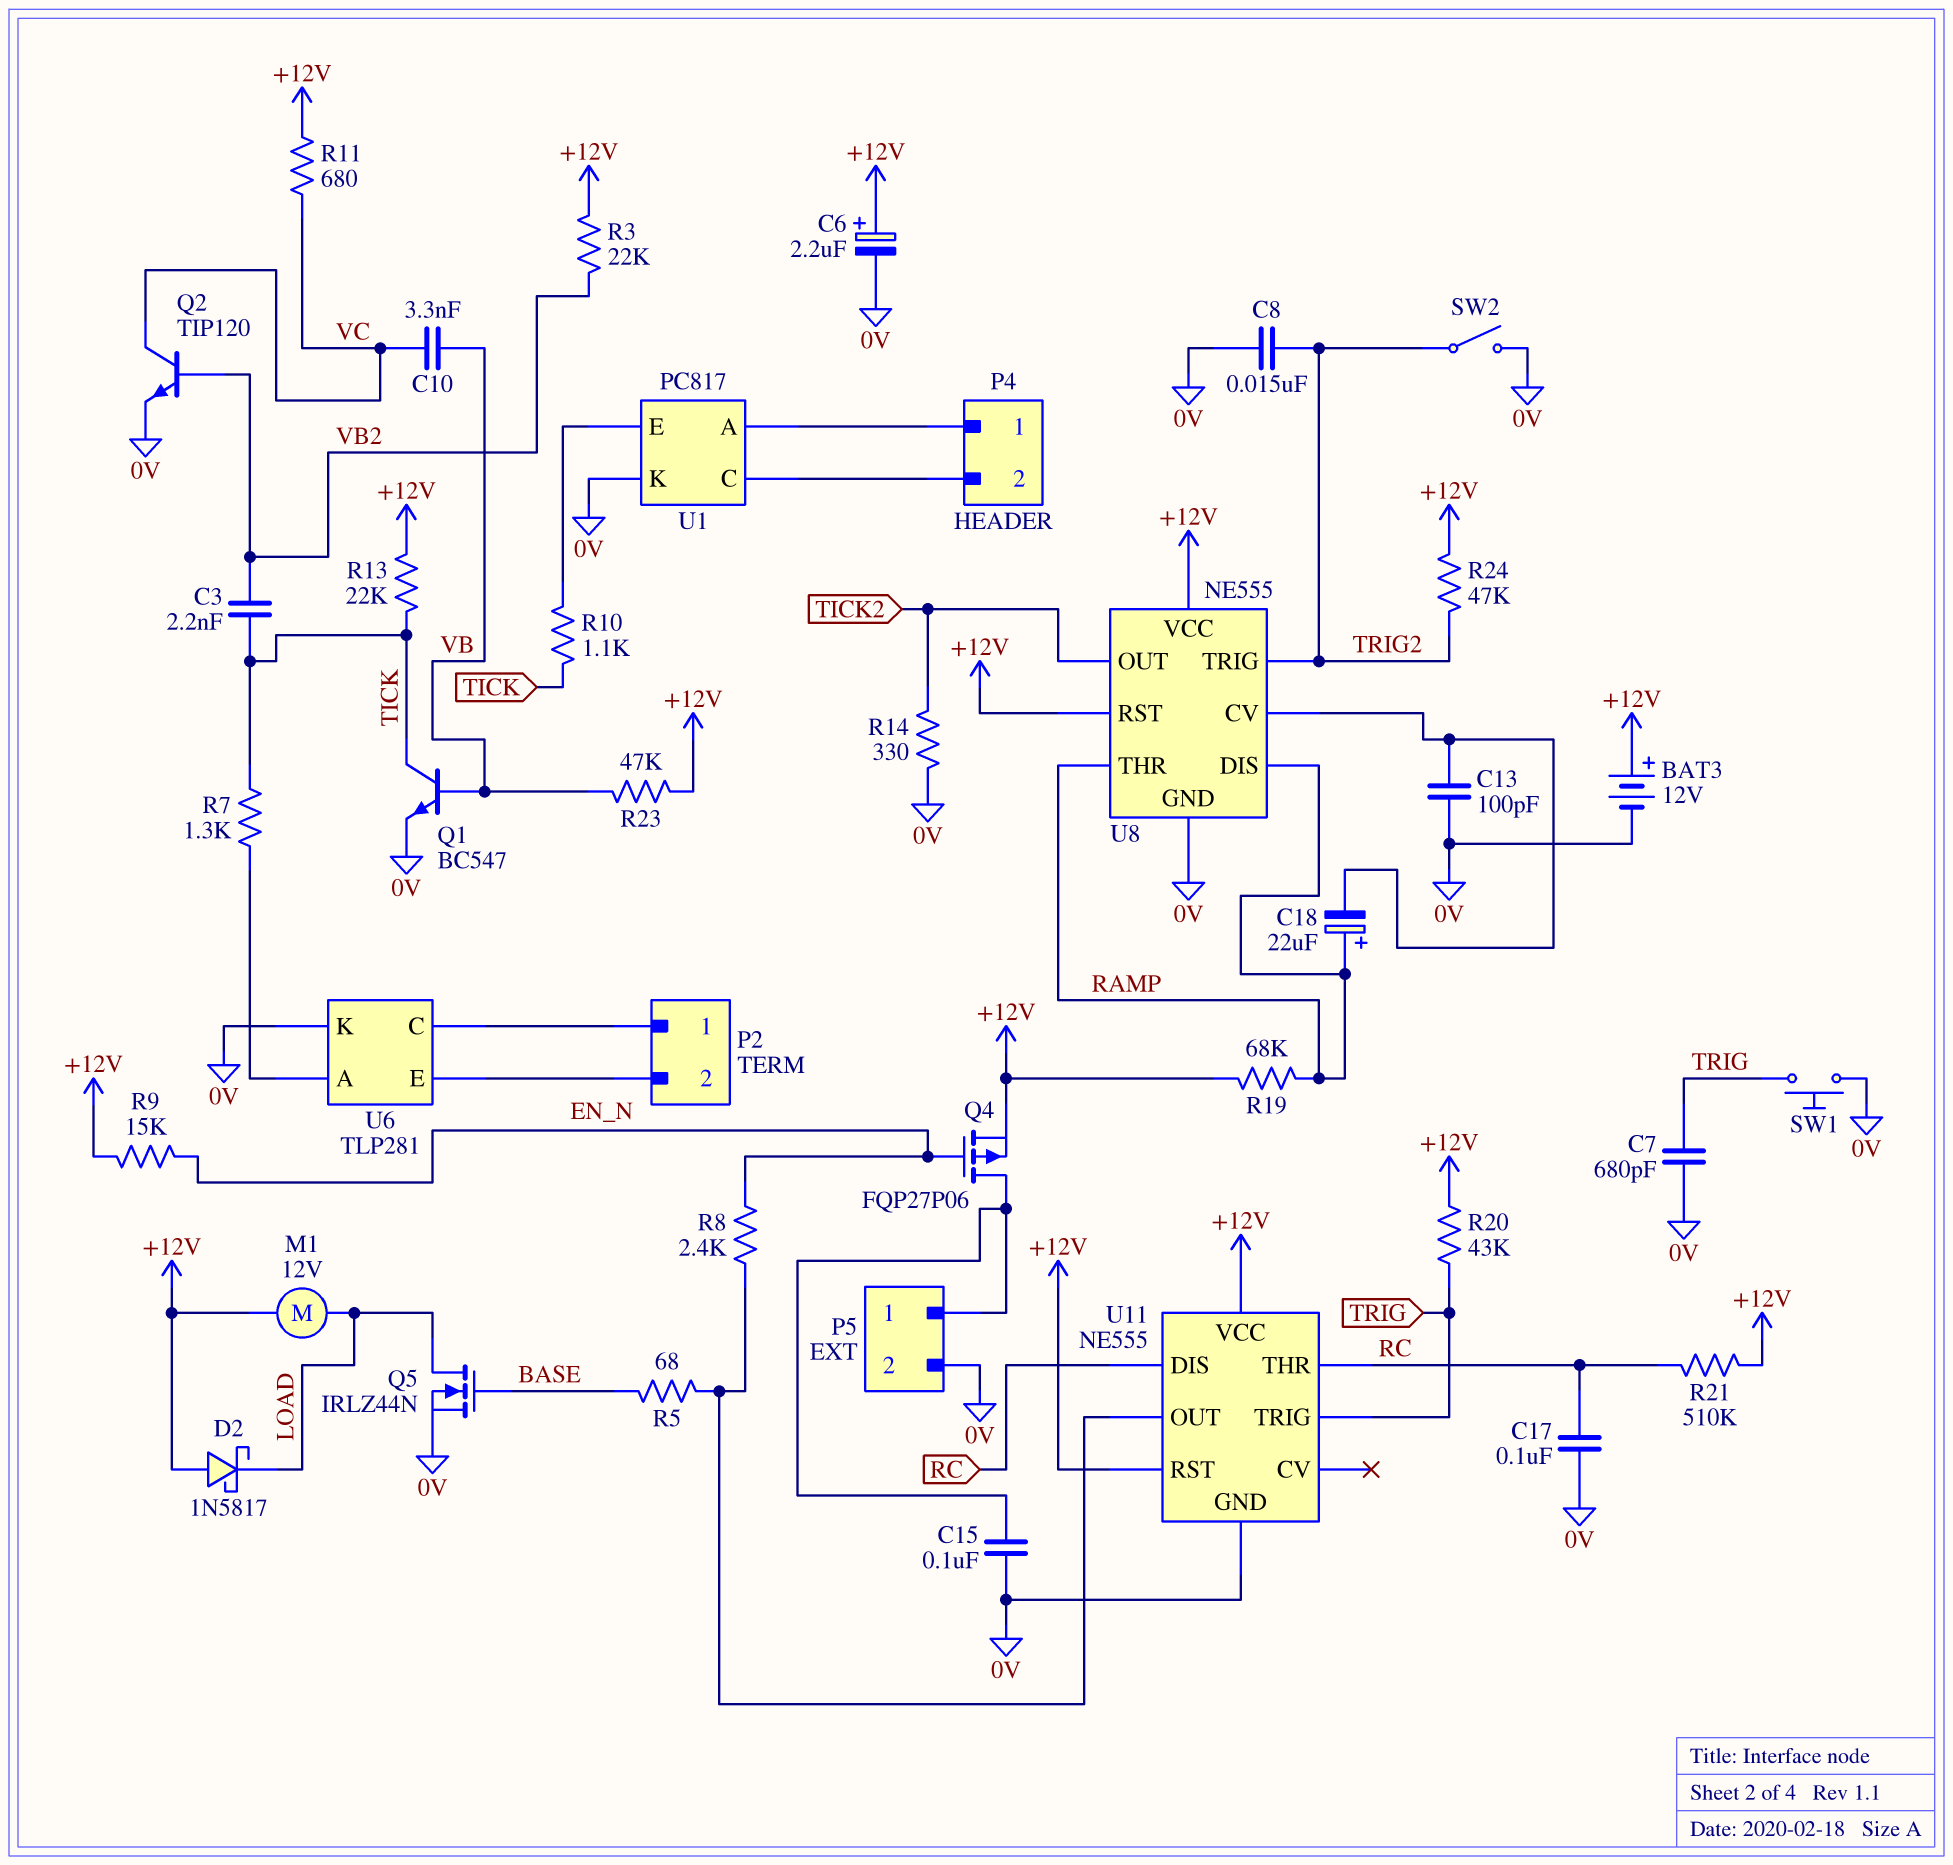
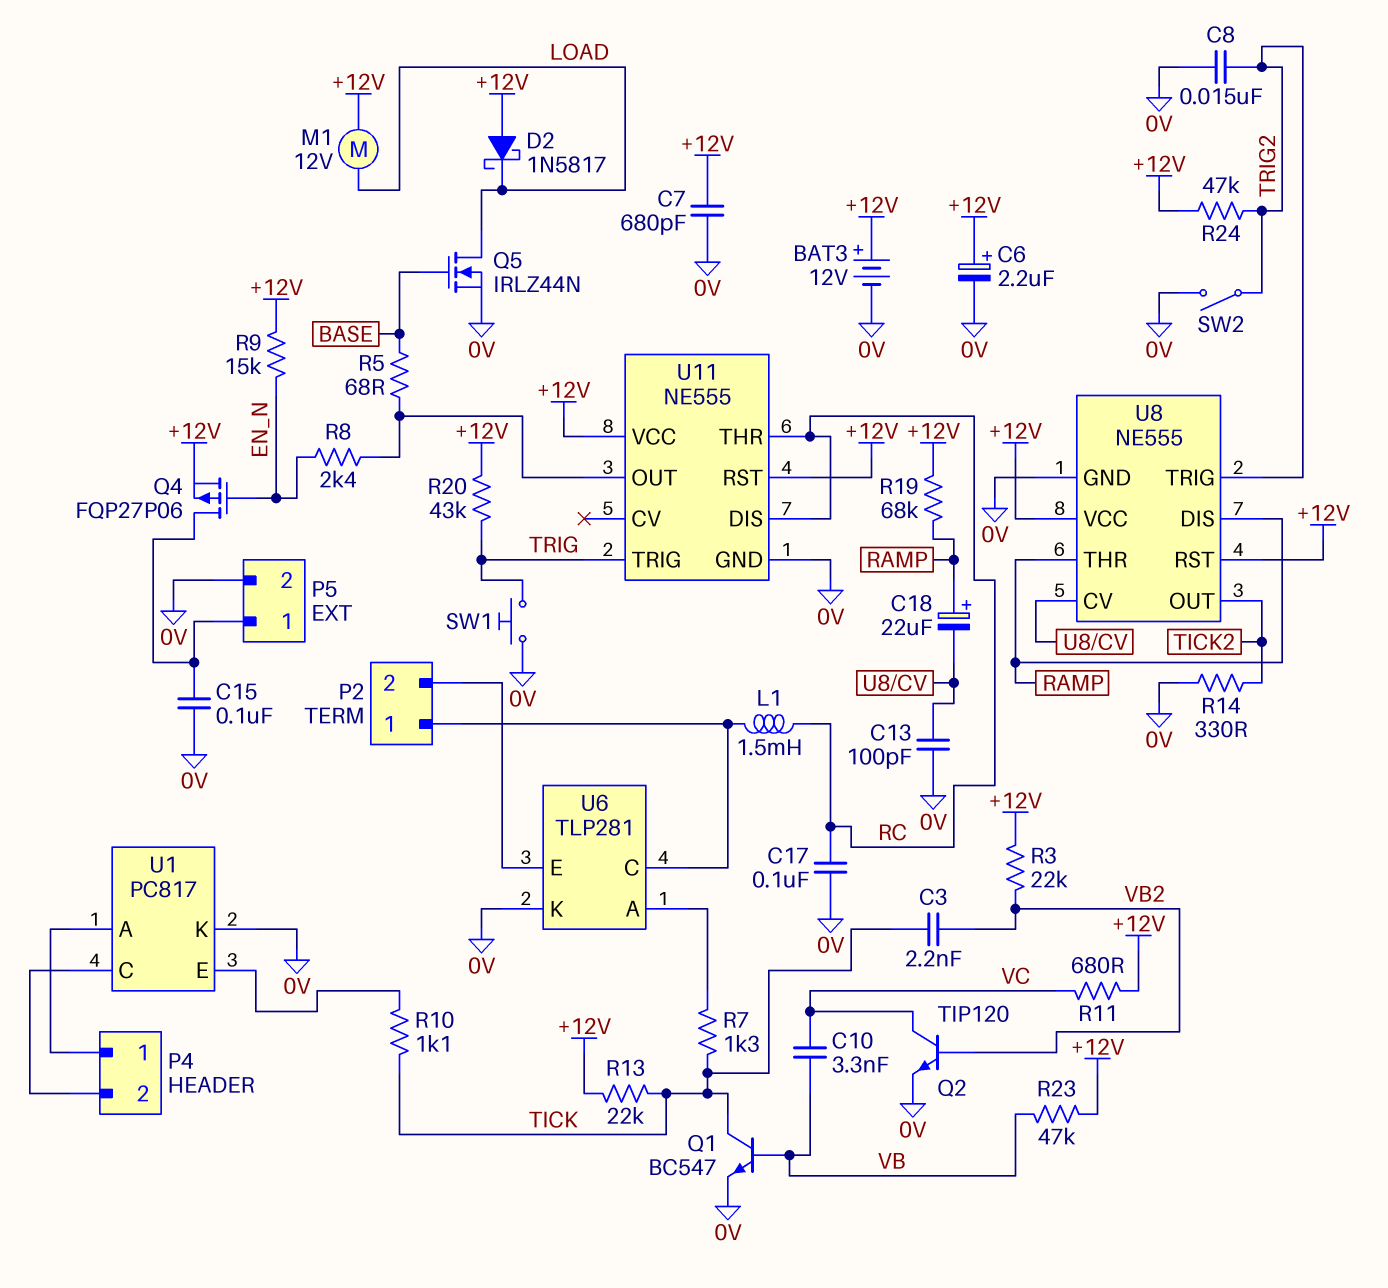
C7: 680pF (0V, TRIG) -> 680pF (+12V, 0V)
L1: none -> 1.5mH (P2/1, RC)
R21: 510k (+12V, RC) -> none

